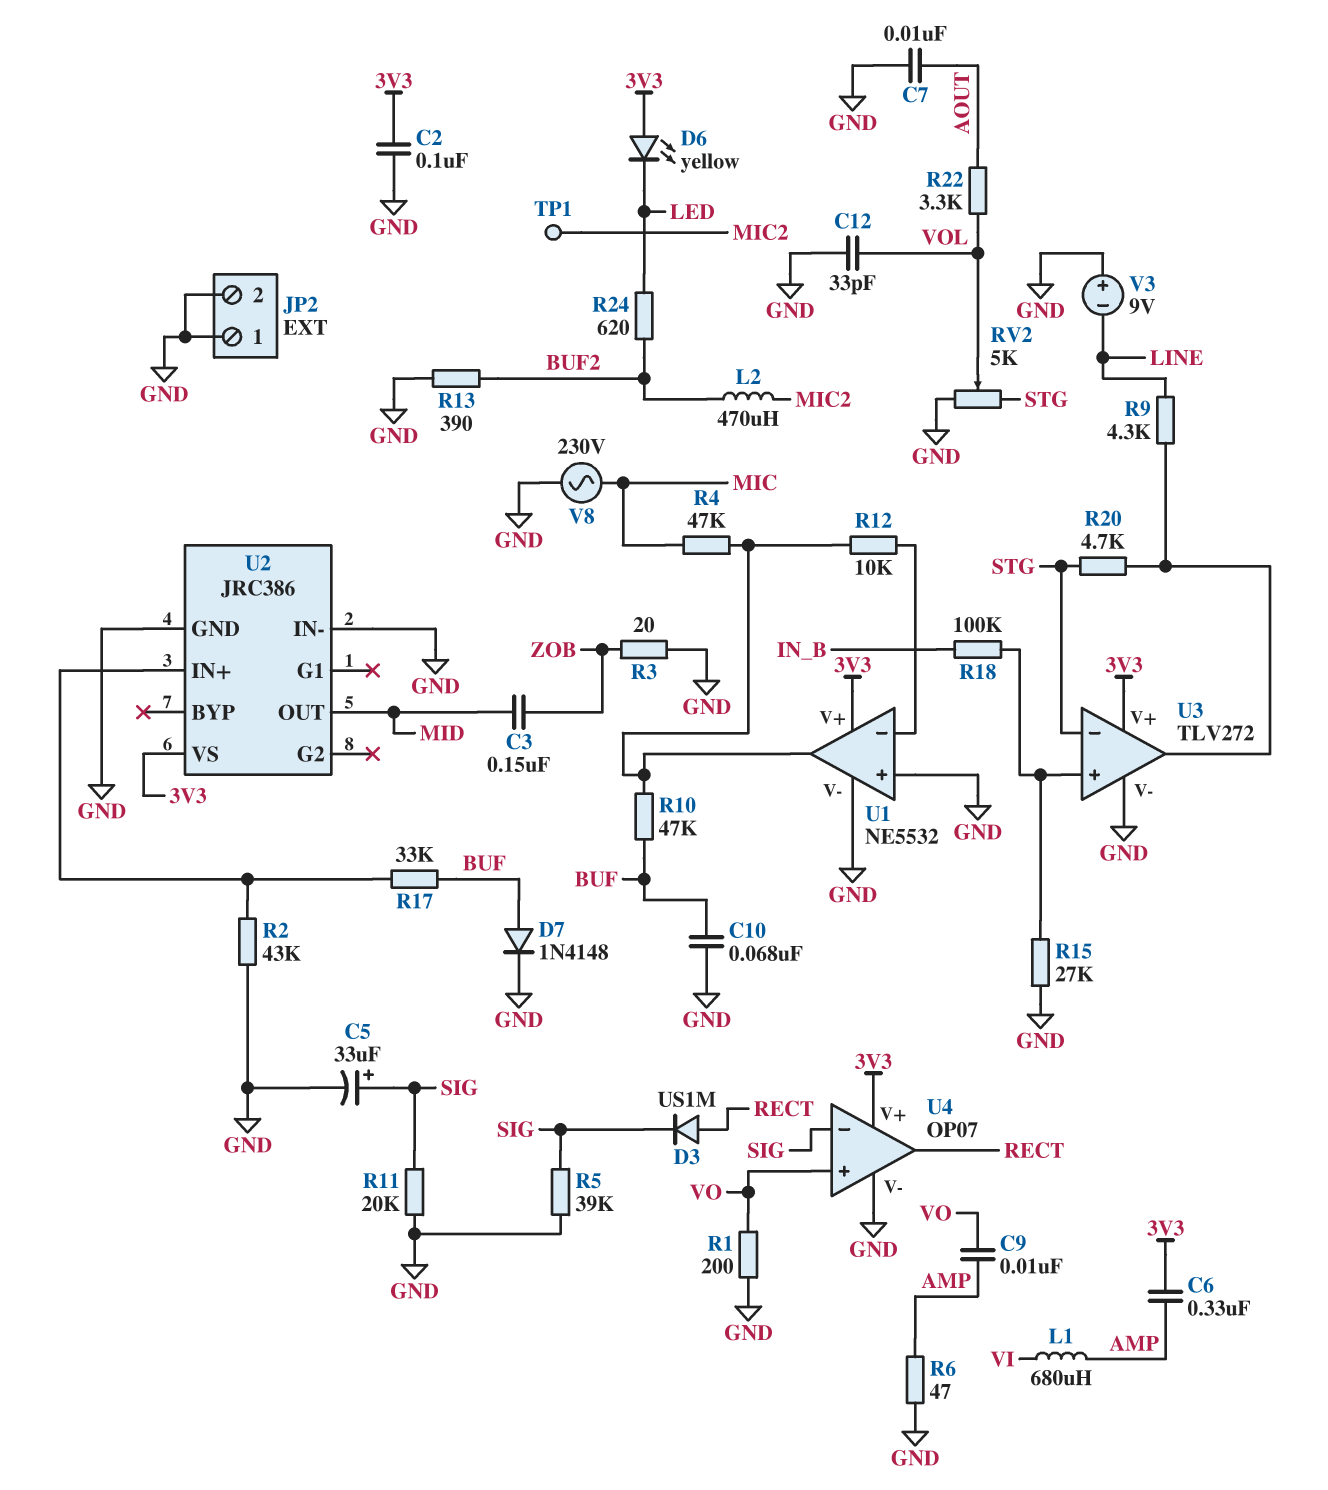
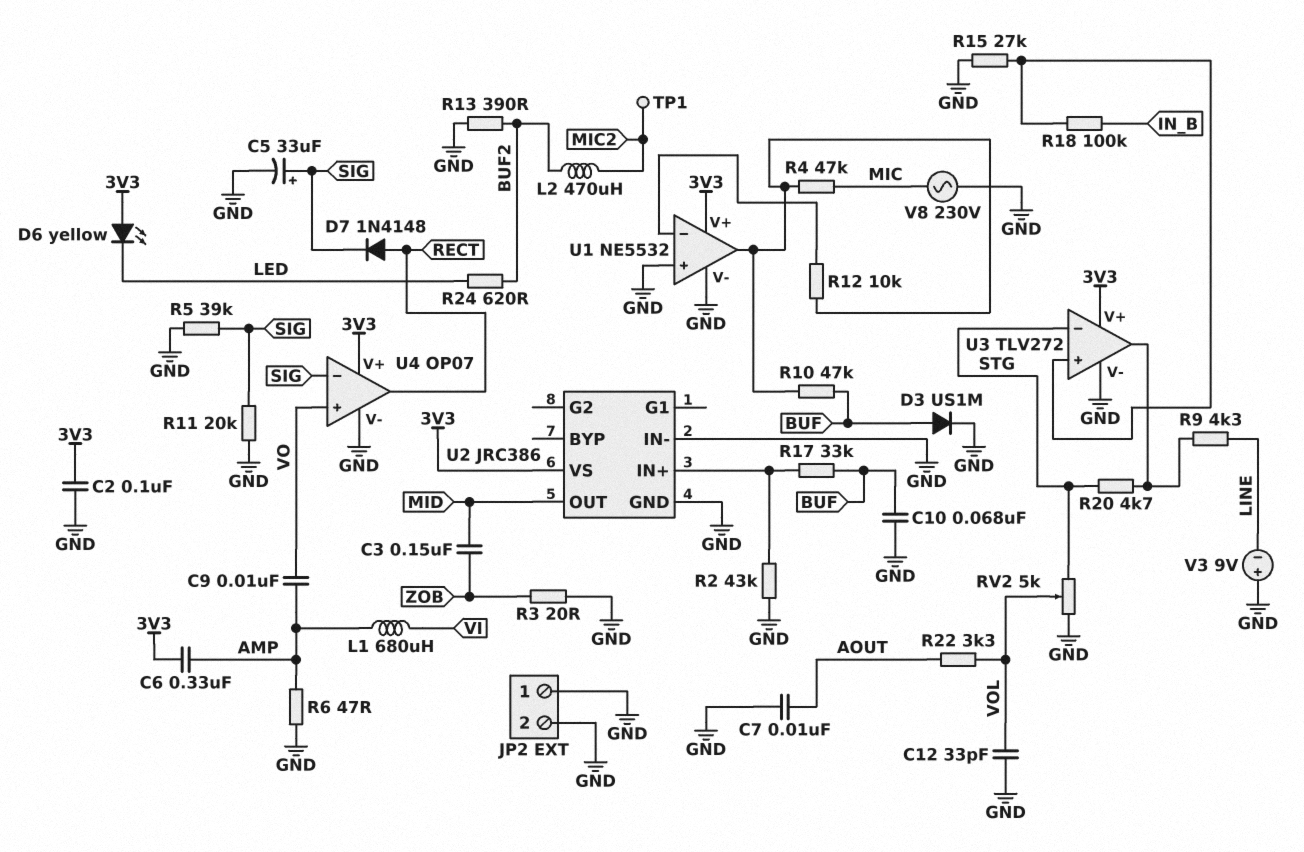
D3: diode US1M (A RECT, K SIG) -> diode US1M (A BUF, K GND)
D7: diode 1N4148 (A BUF, K GND) -> diode 1N4148 (A RECT, K SIG)
R1: 200 (GND, VO) -> none

